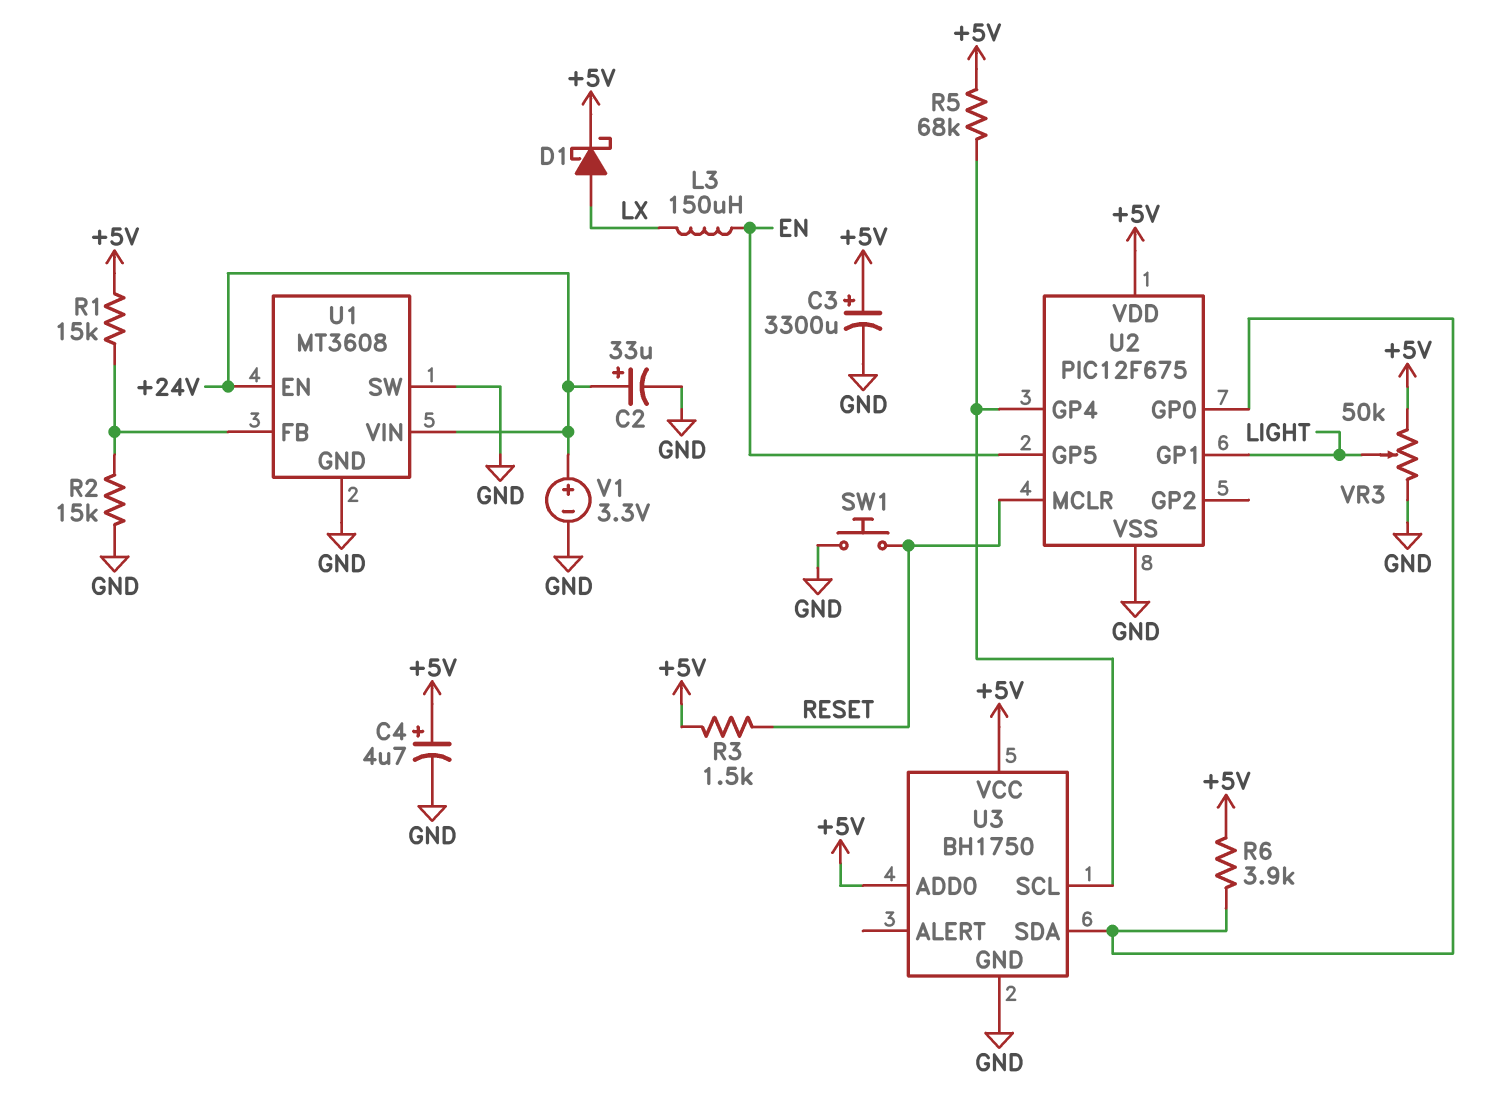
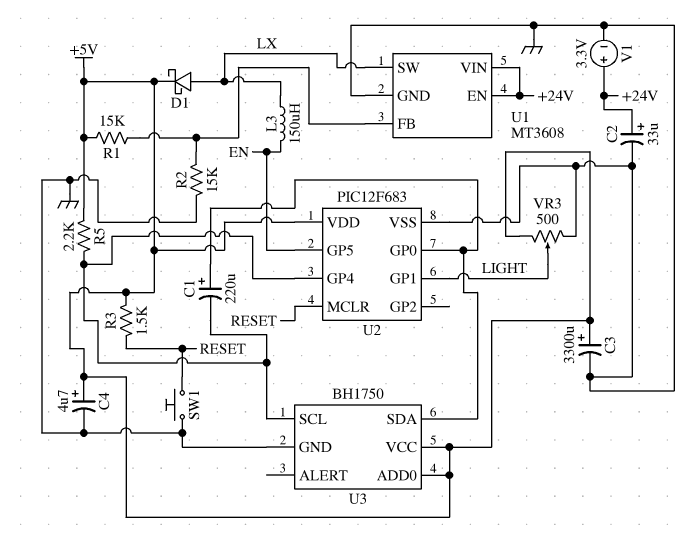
C1: none -> 220uF (plus U2/GP0, minus U2/GP4)
R5: 68k (+5V, U2/GP4) -> 2.2k (+5V, U2/GP4)
R6: 3.9k (+5V, U2/GP0) -> none
U1 pin SW: GND -> LX
U2: PIC12F675 -> PIC12F683
VR3: 50k (+5V, GND, wiper LIGHT) -> 500 (+5V, GND, wiper LIGHT)

